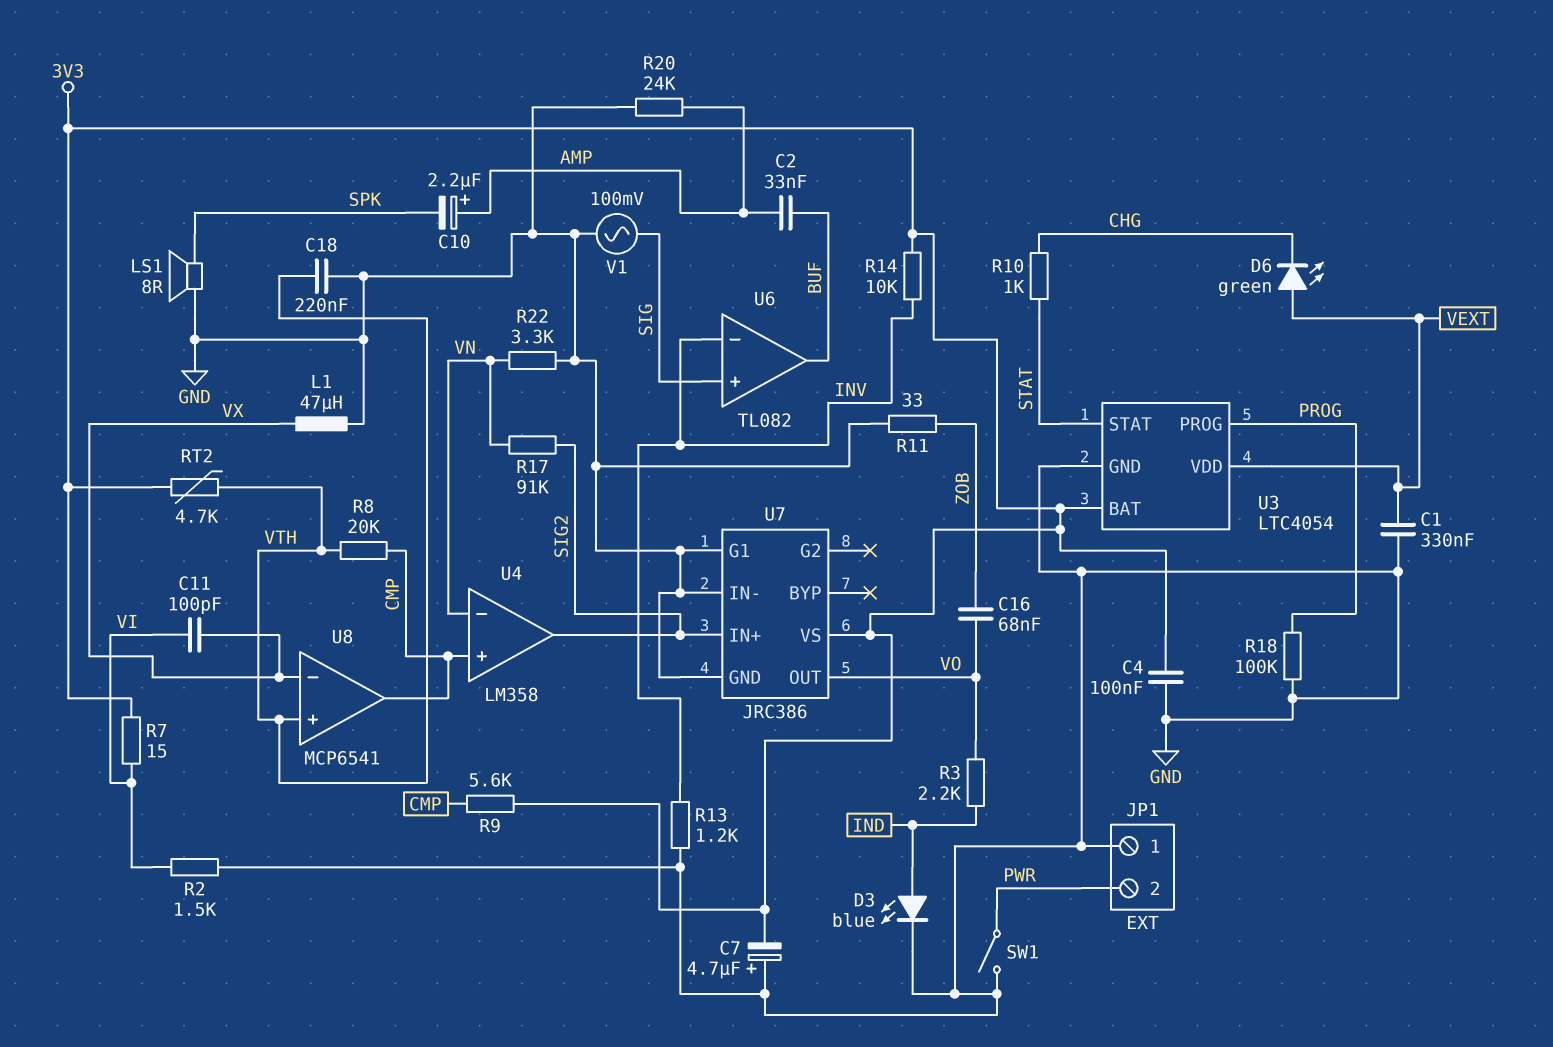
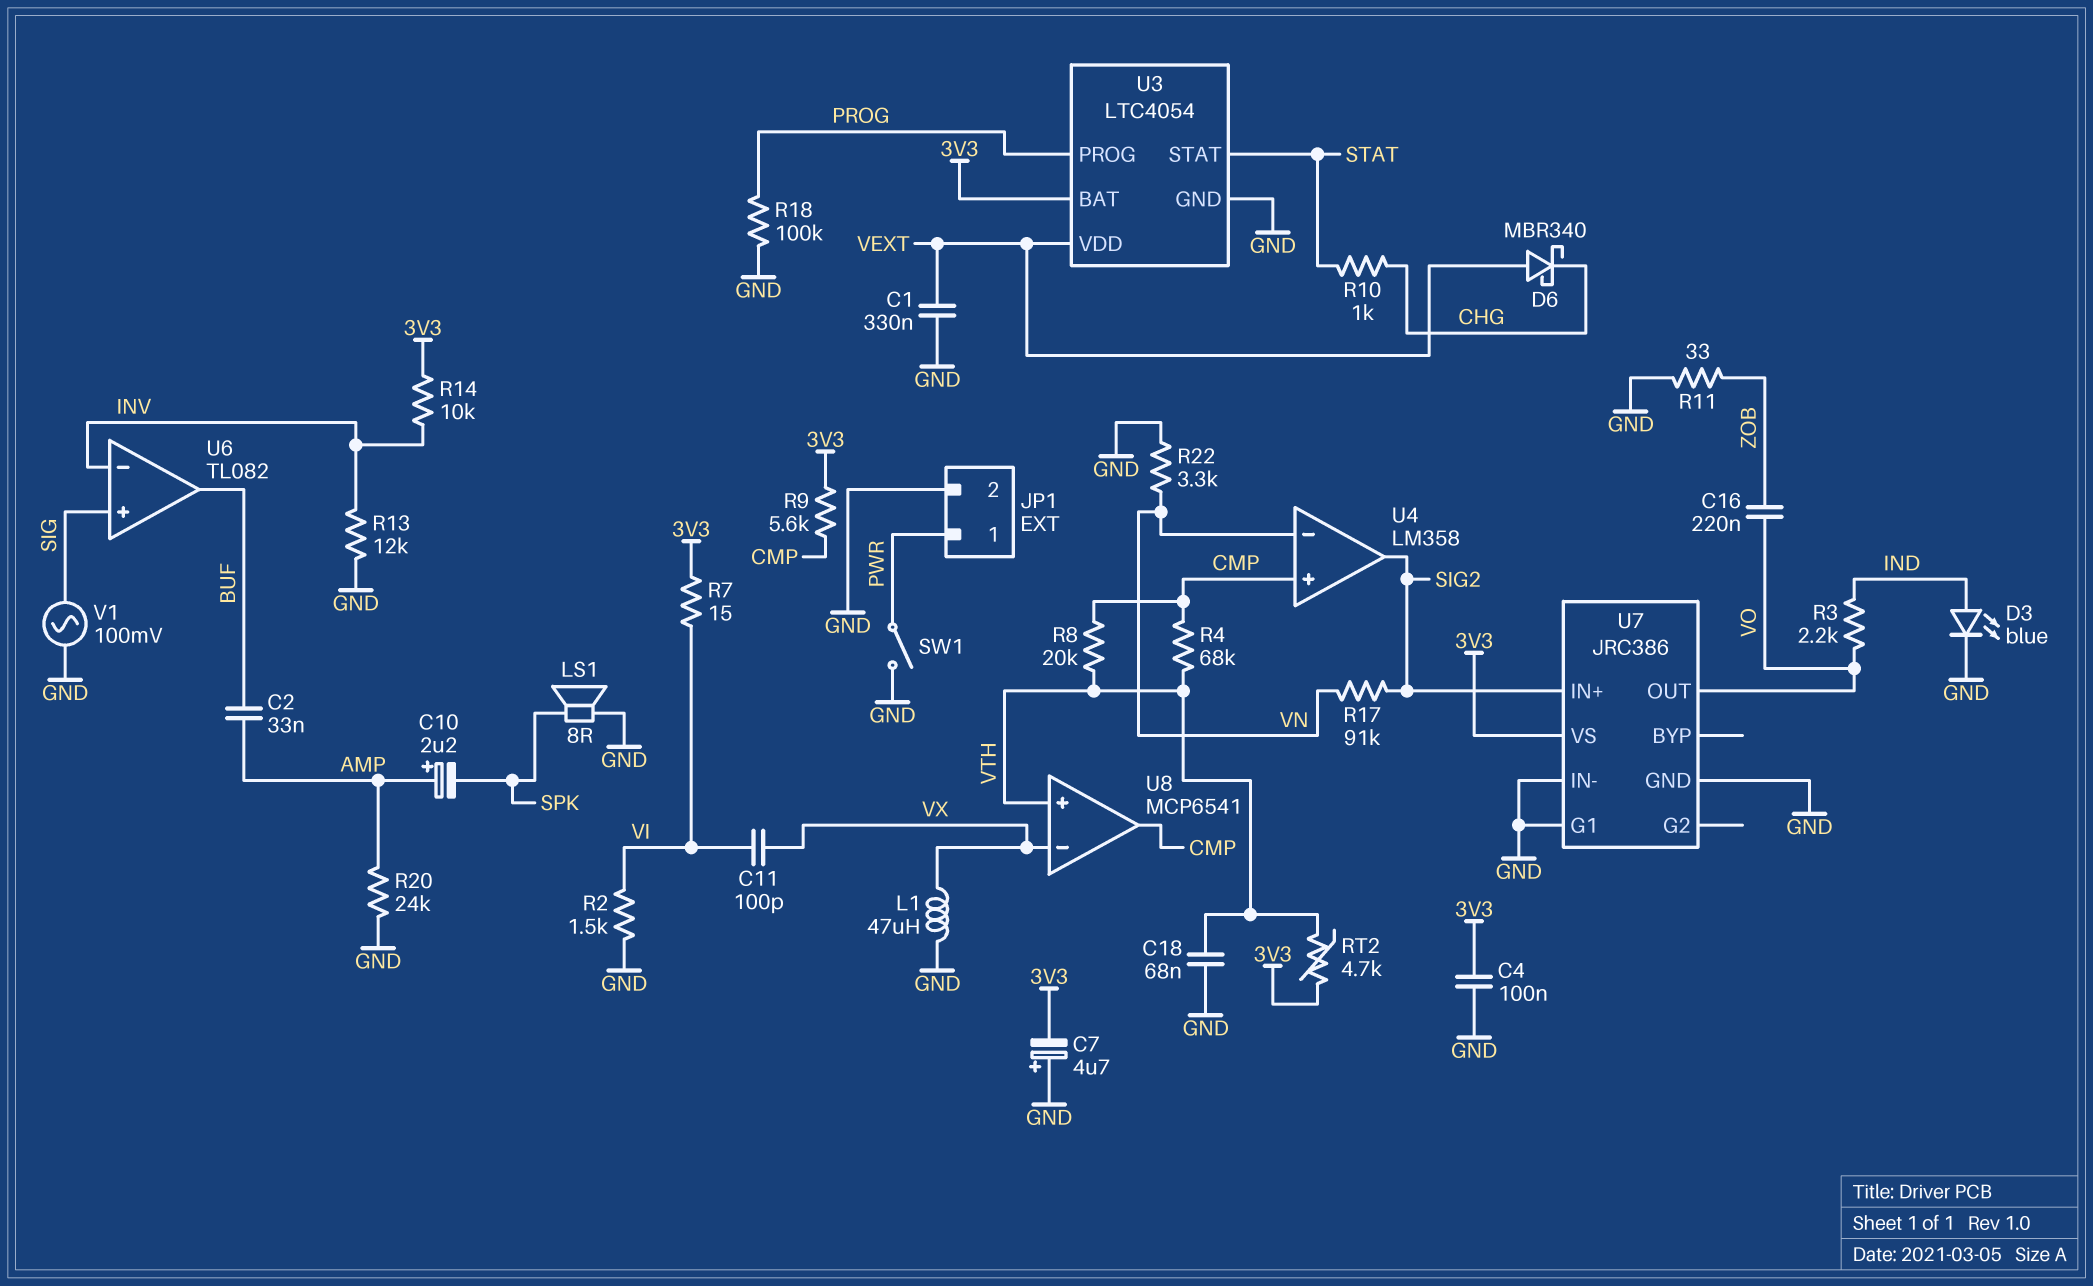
C16: 68nF (VO, ZOB) -> 220nF (VO, ZOB)
C18: 220nF (GND, VTH) -> 68nF (GND, VTH)
D6: LED green (A VEXT, K CHG) -> schottky MBR340 (A VEXT, K CHG)
JP1 pin 1: GND -> PWR
JP1 pin 2: PWR -> GND
R4: none -> 68k (CMP, VTH)
R13: 1.2k (GND, INV) -> 12k (GND, INV)

